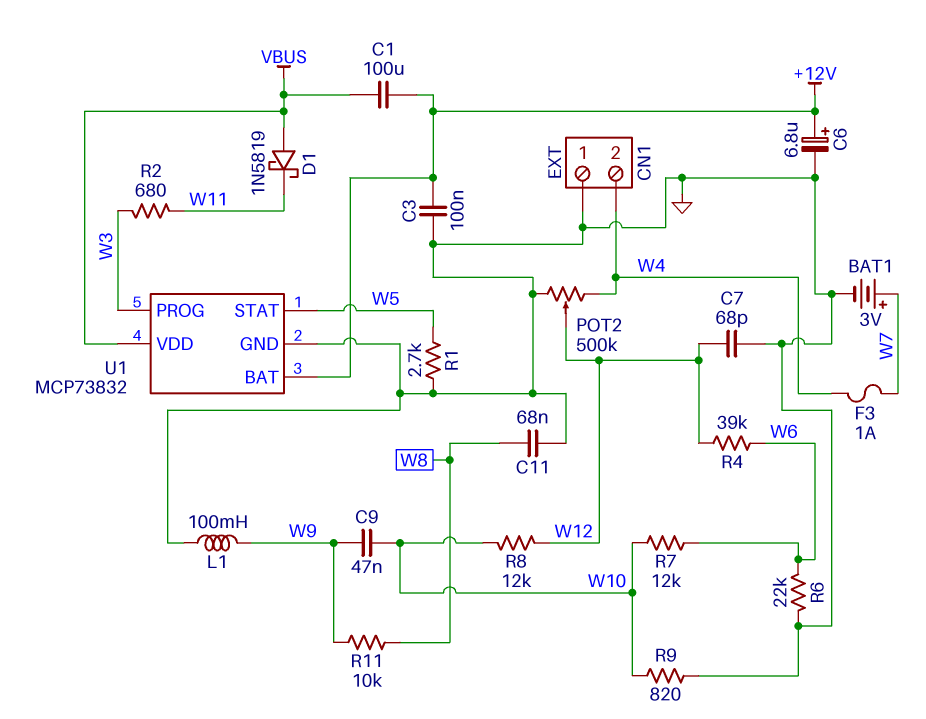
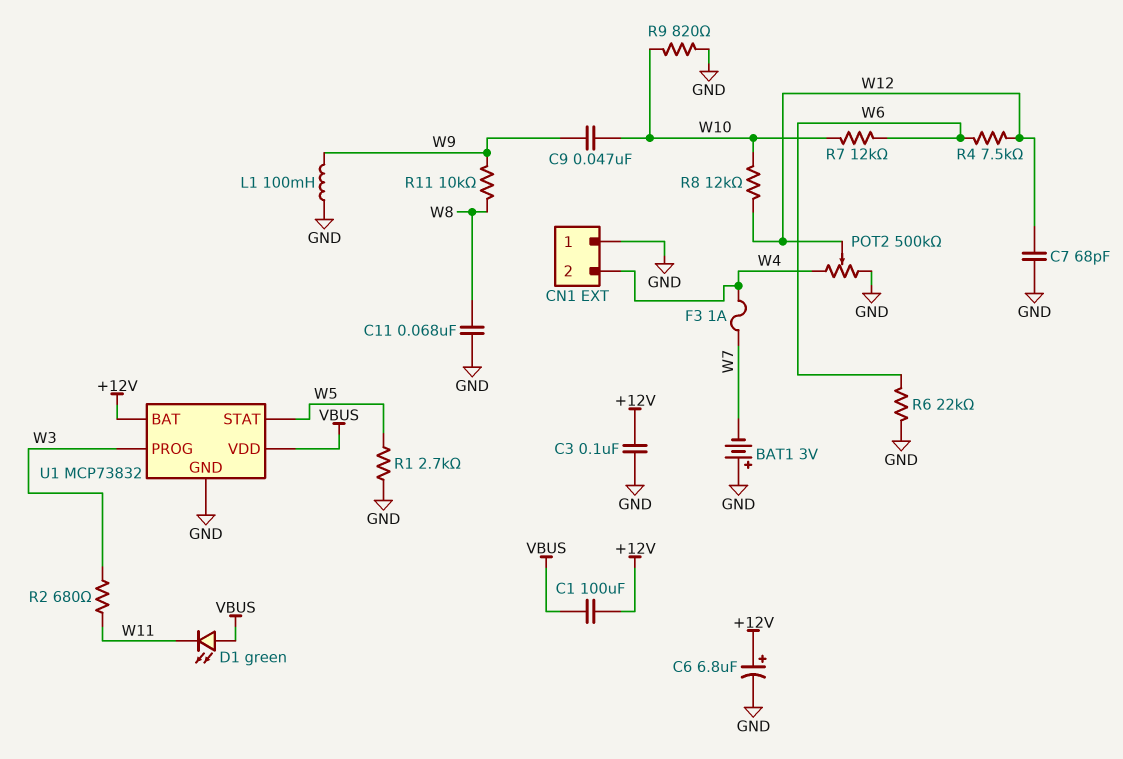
BAT1: 3V (plus W7, minus GND) -> 3V (plus GND, minus W7)
D1: schottky 1N5819 (A VBUS, K W11) -> LED green (A VBUS, K W11)
R4: 39k (W6, W12) -> 7.5k (W6, W12)

